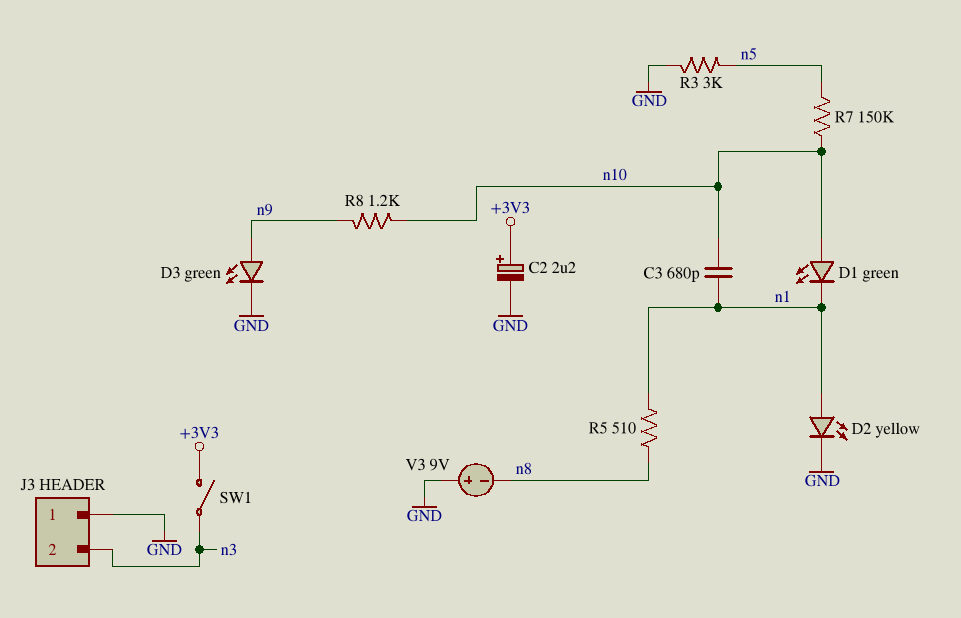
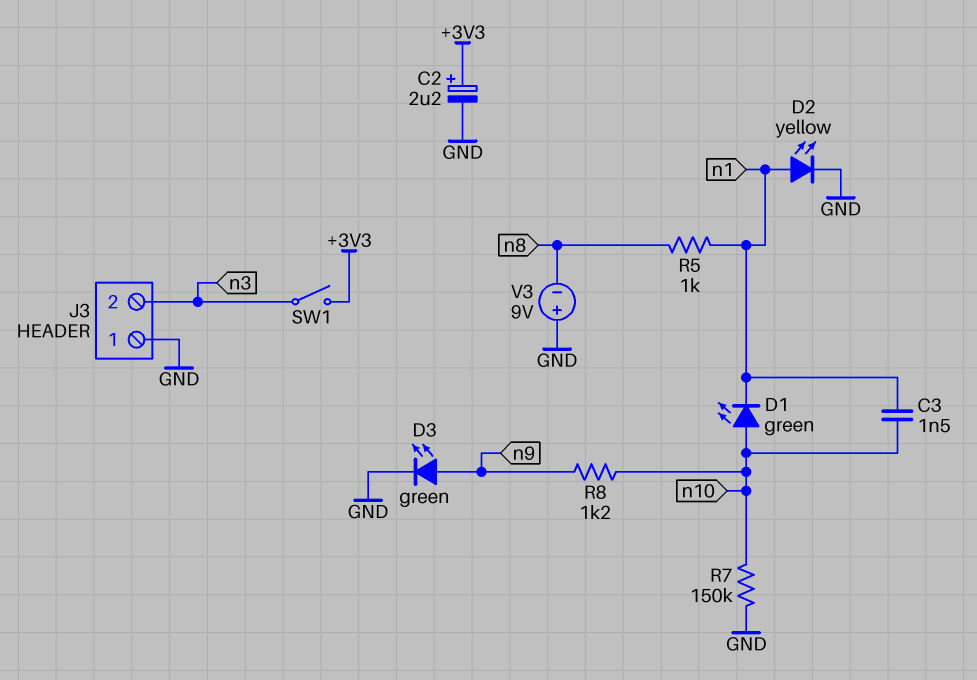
C3: 680pF (n1, n10) -> 1.5nF (n1, n10)
R3: 3k (GND, n5) -> none
R5: 510 (n1, n8) -> 1k (n1, n8)
R7: 150k (n5, n10) -> 150k (GND, n10)

